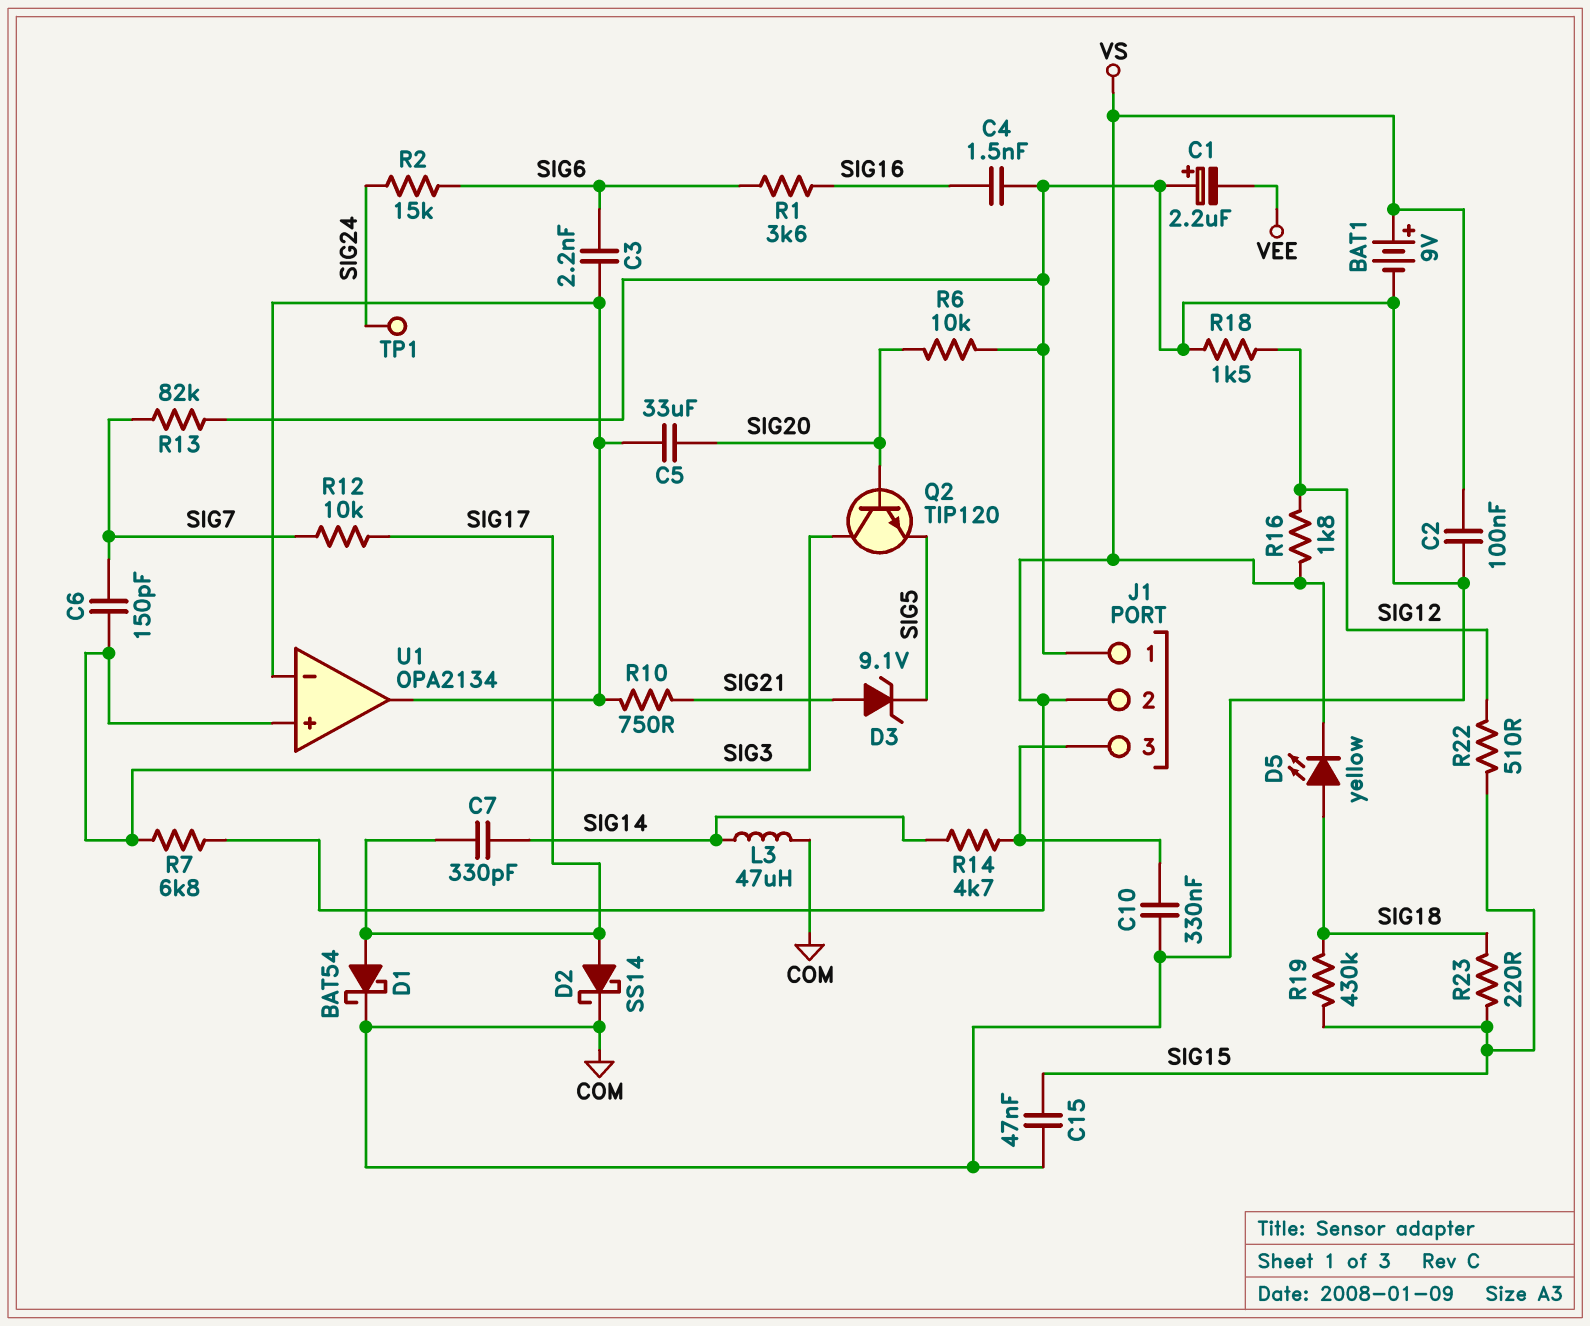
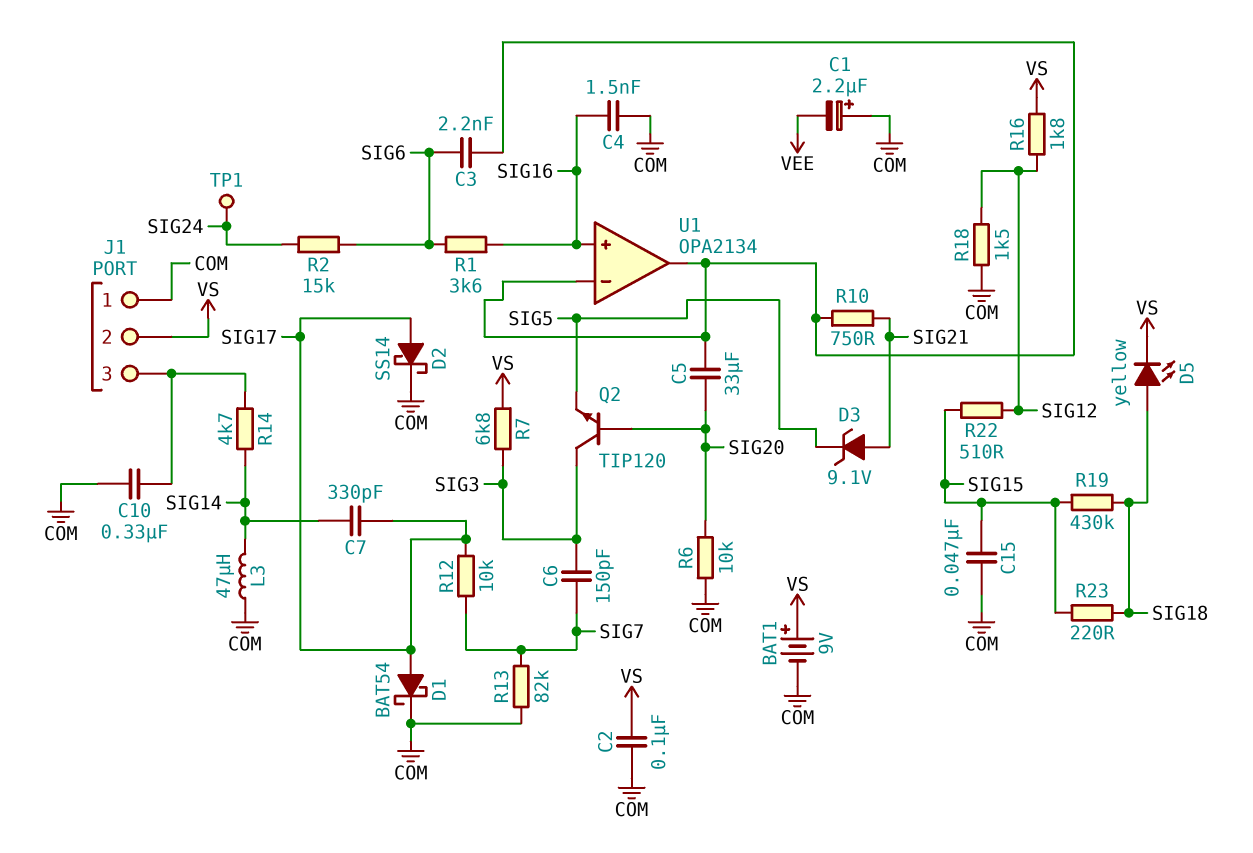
U1 pin in+: SIG3 -> SIG16

